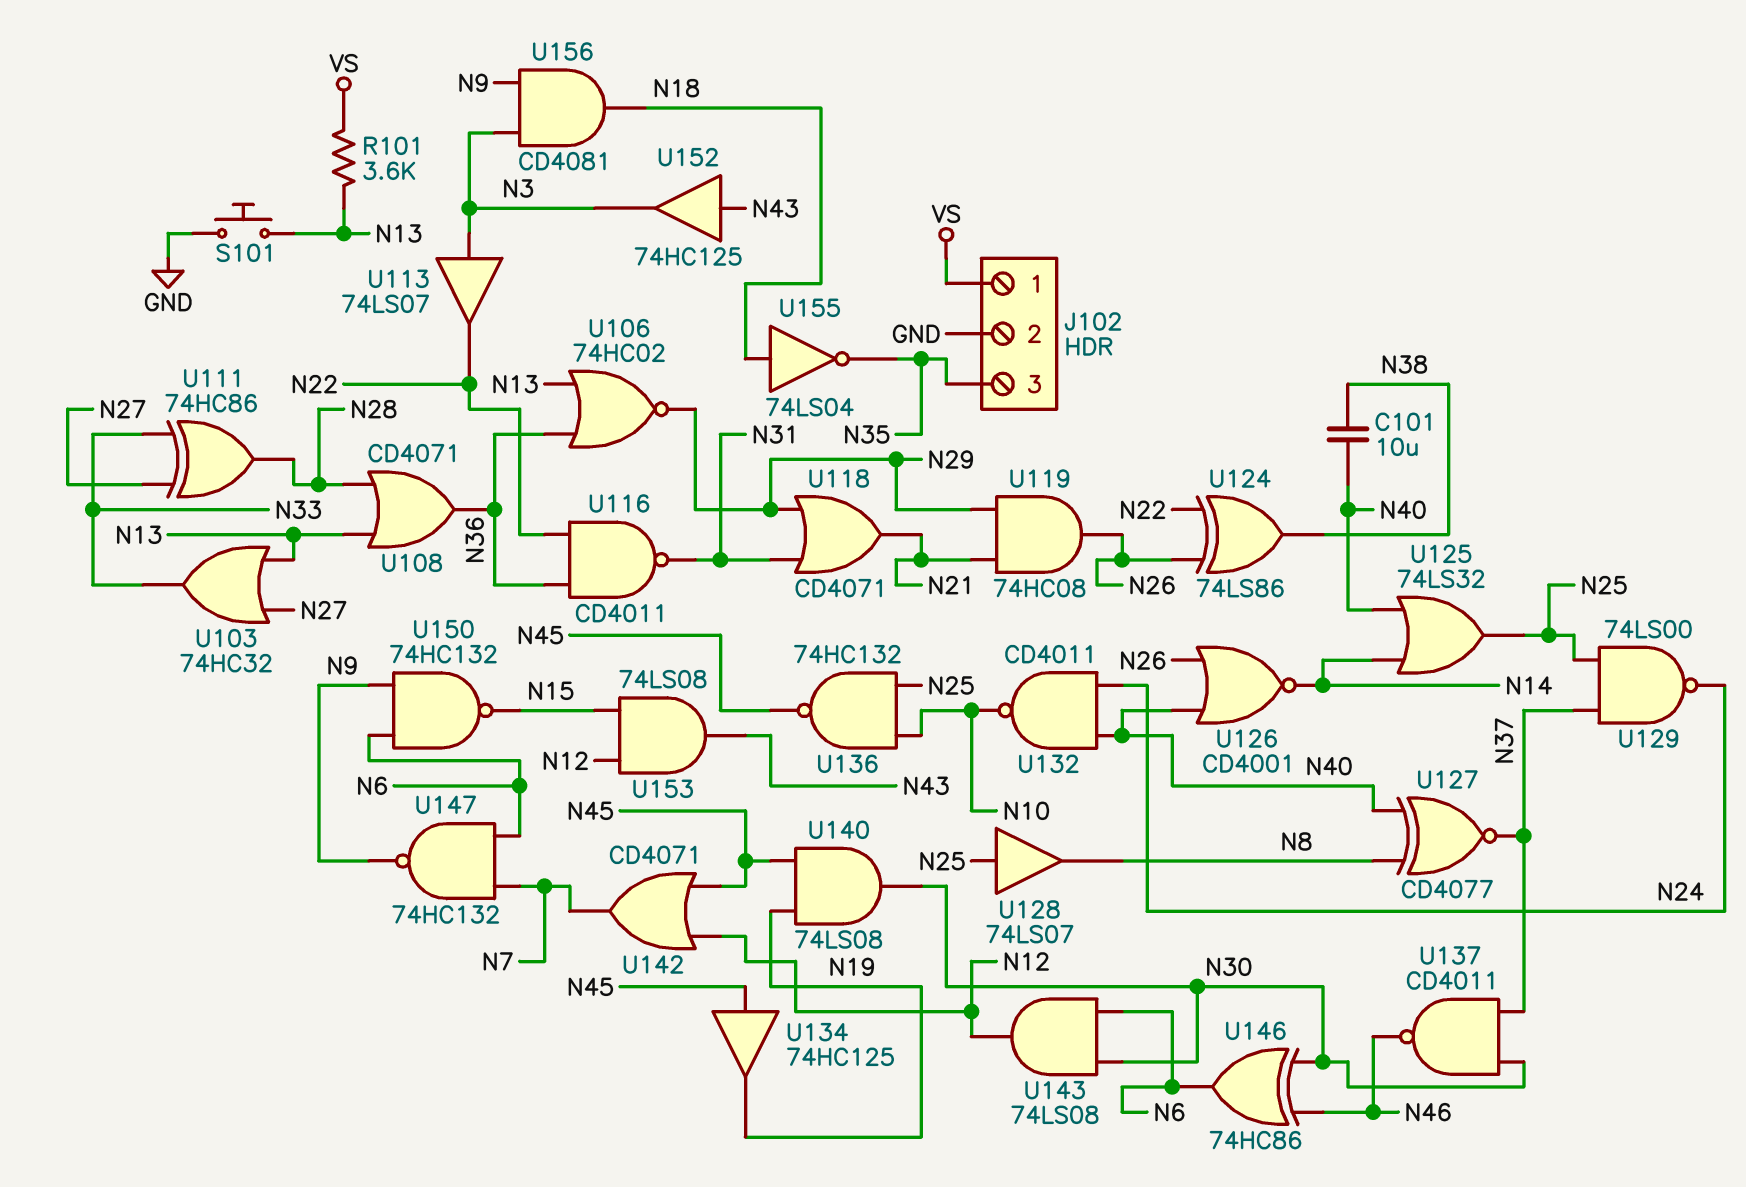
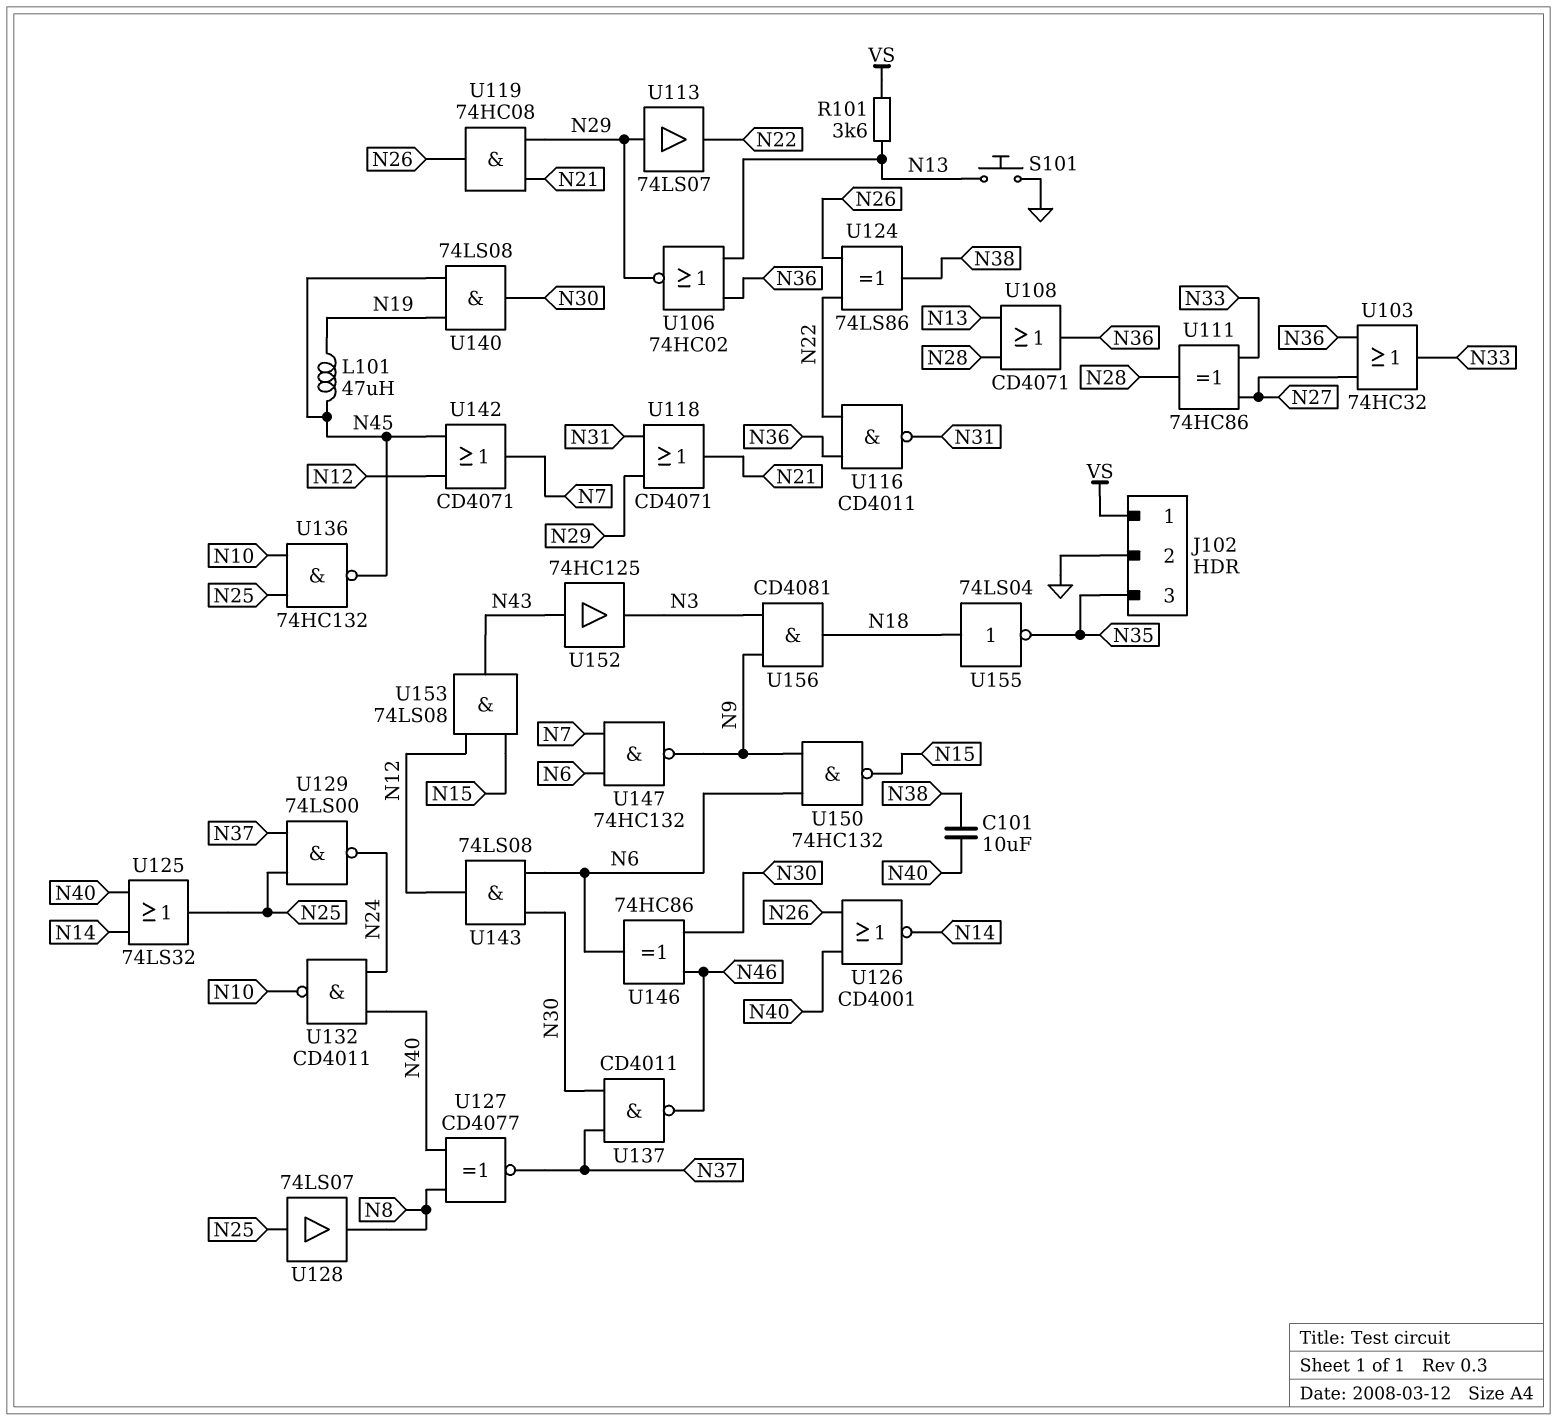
L101: none -> 47uH (N19, N45)
U103: OR 74HC32 (in N13, in N27, out N33) -> OR 74HC32 (in N27, in N36, out N33)
U113: buffer 74LS07 (in N3, out N22) -> buffer 74LS07 (in N29, out N22)
U134: buffer 74HC125 (in N45, out N19) -> none

